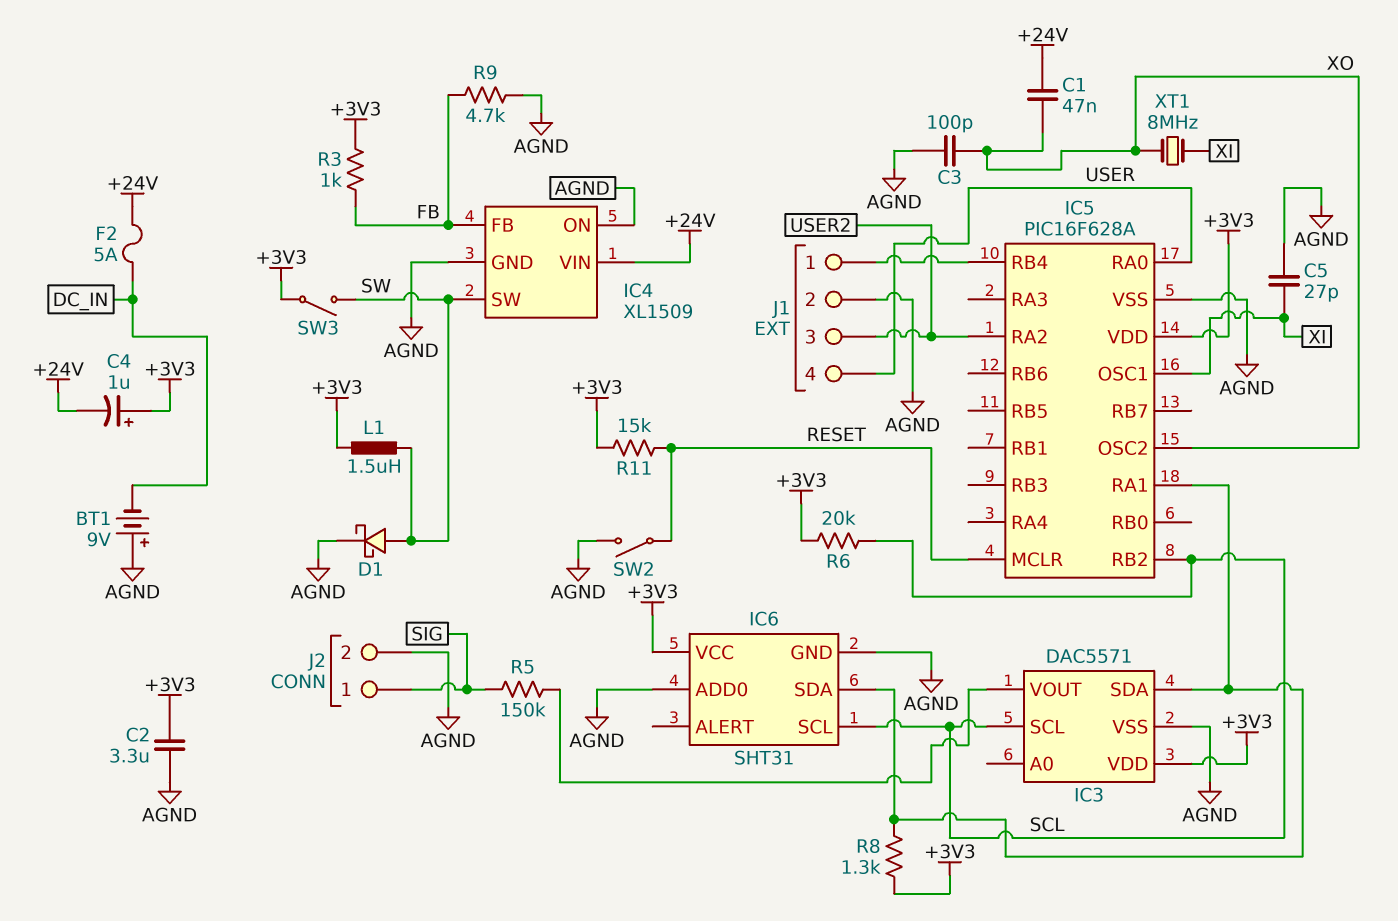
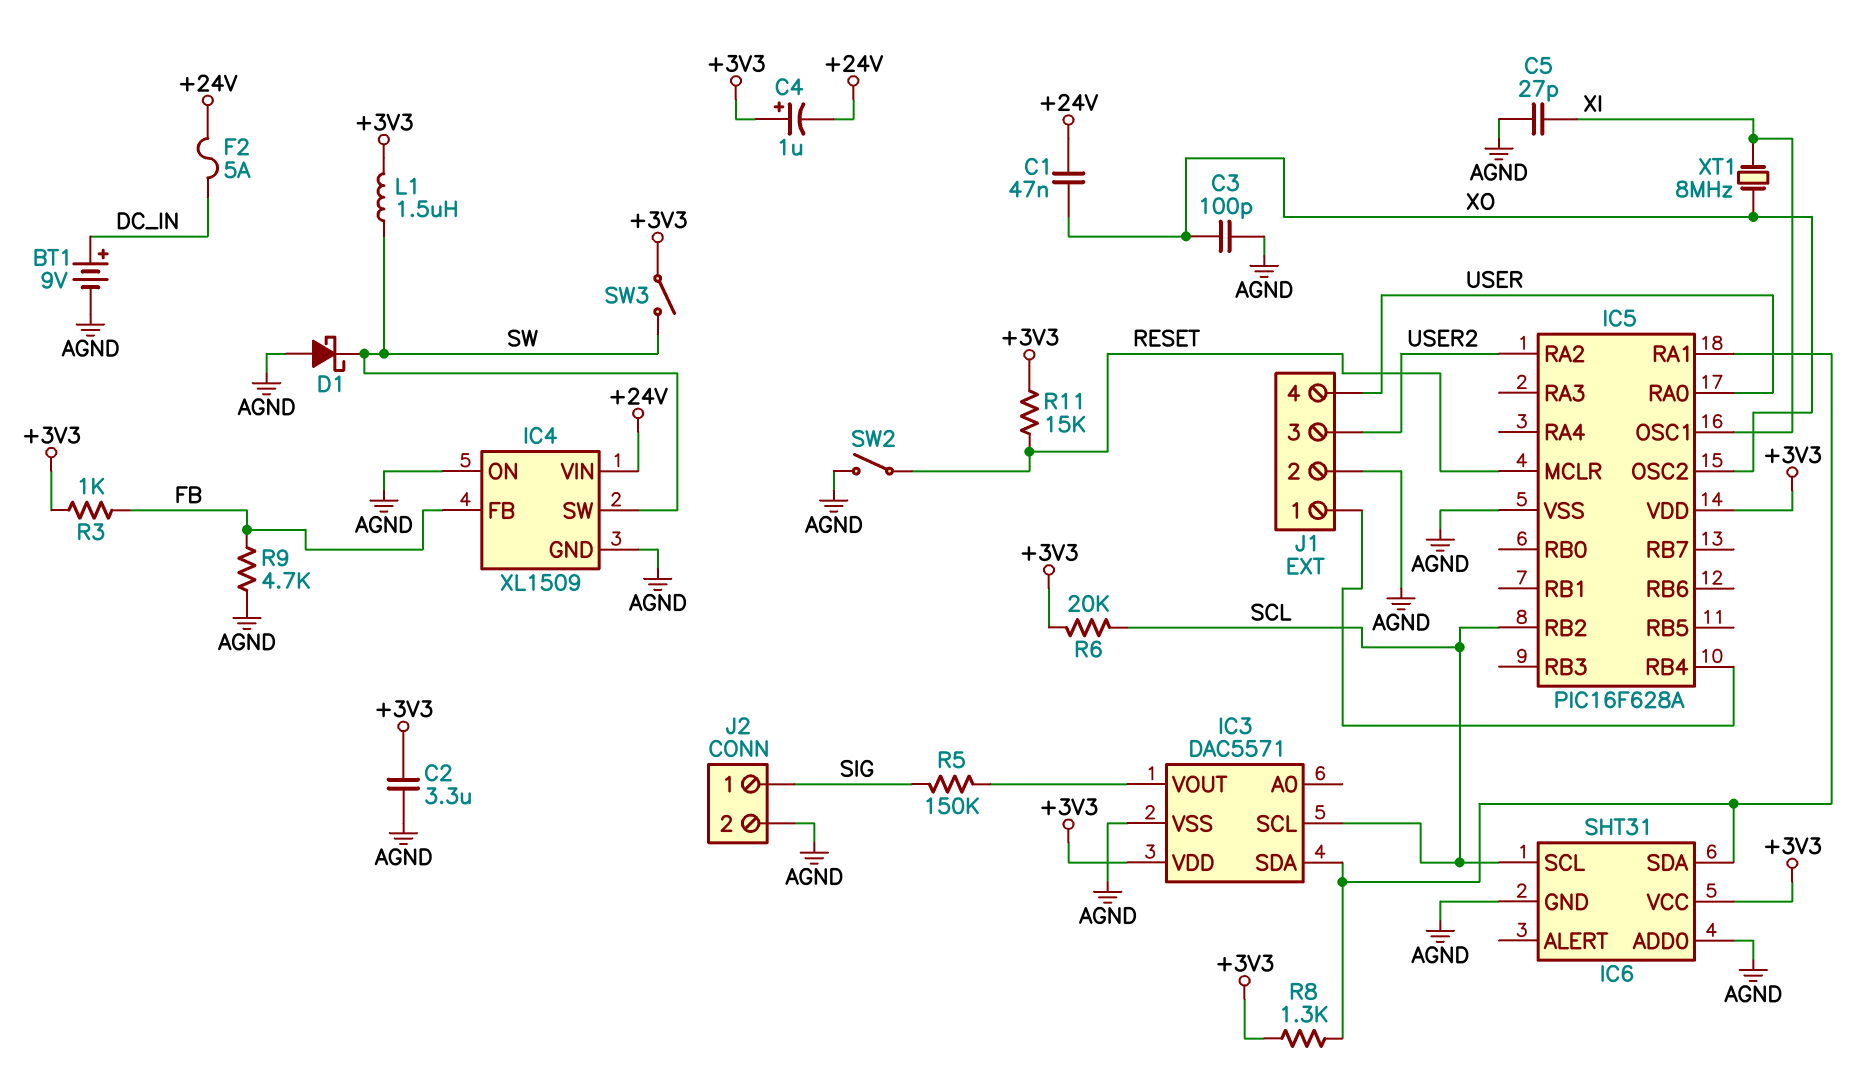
BT1: 9V (plus AGND, minus DC_IN) -> 9V (plus DC_IN, minus AGND)
D1: schottky (A SW, K AGND) -> schottky (A AGND, K SW)

